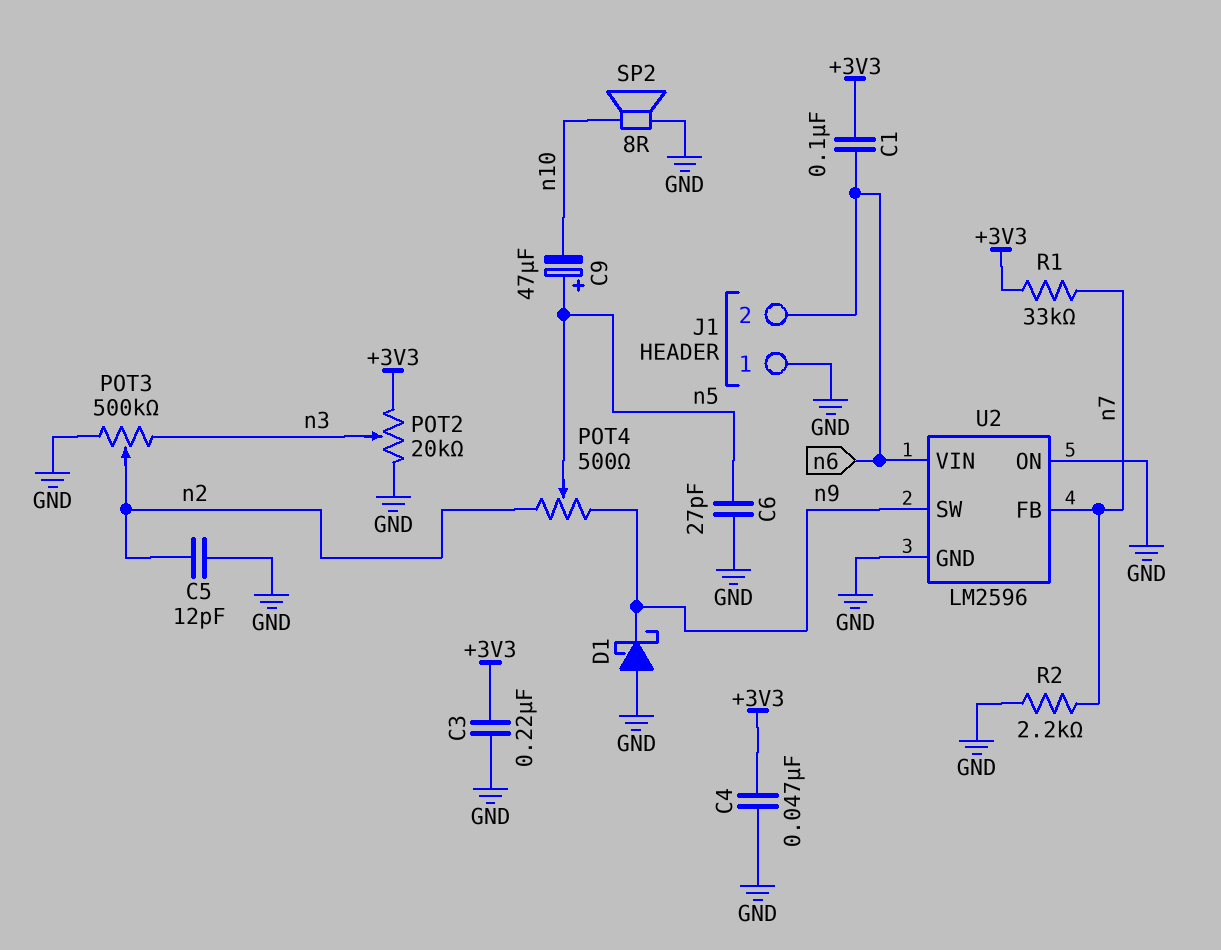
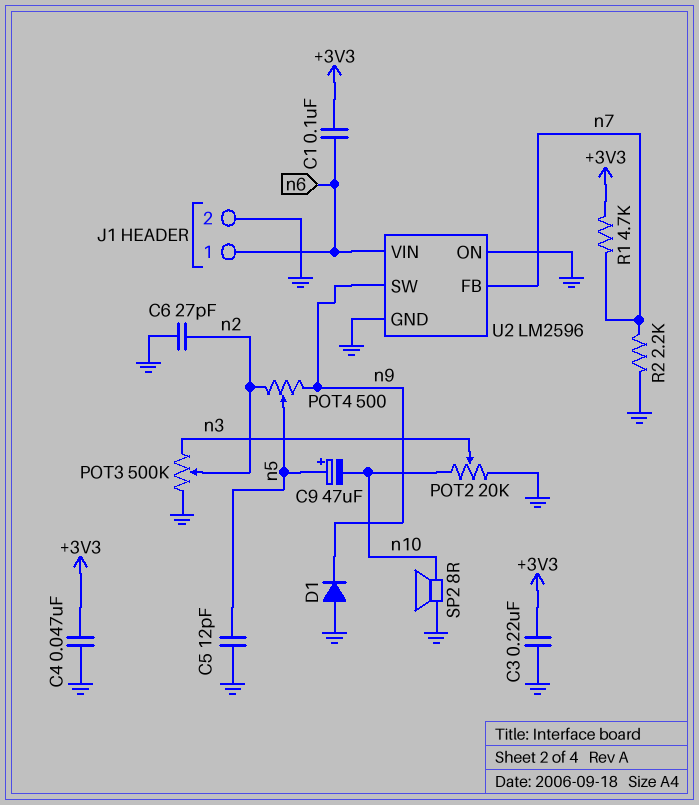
C5: 12pF (GND, n2) -> 12pF (GND, n5)
C6: 27pF (GND, n5) -> 27pF (GND, n2)
D1: schottky (A GND, K n9) -> diode (A GND, K n9)
J1 pin 1: GND -> n6
J1 pin 2: n6 -> GND
POT2: 20k (+3V3, GND, wiper n3) -> 20k (GND, n10, wiper n3)
R1: 33k (+3V3, n7) -> 4.7k (+3V3, n7)

